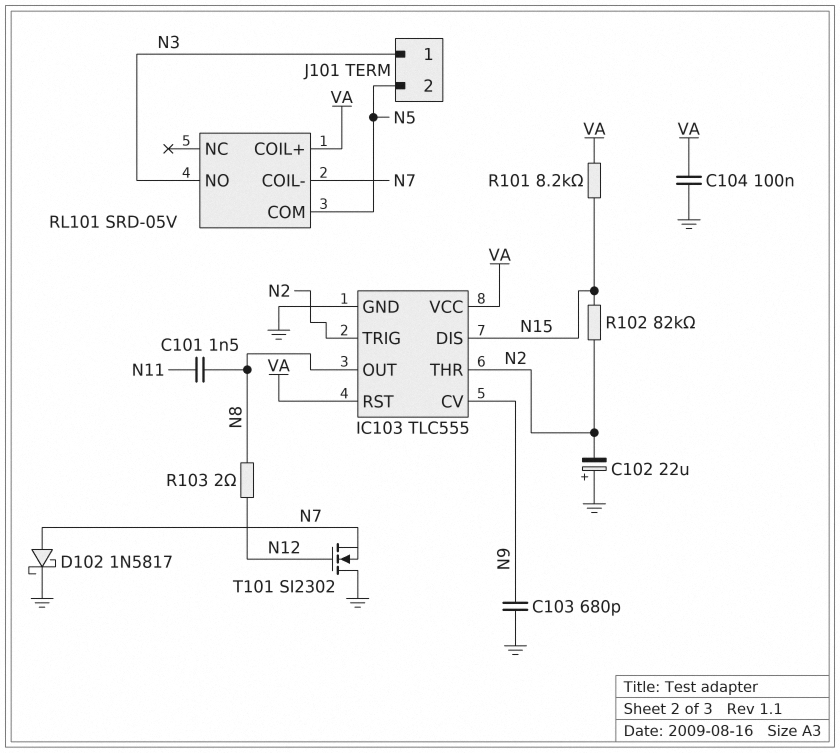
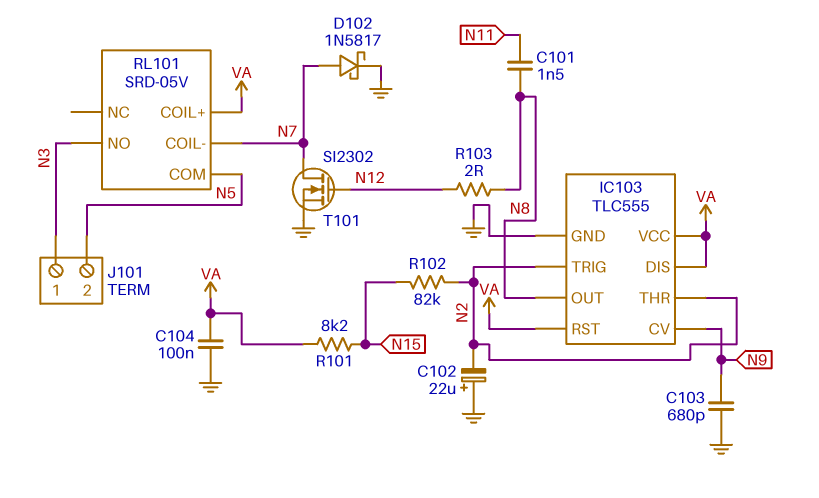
IC103 pin DIS: N15 -> VA
T101: NMOS SI2302 (G N12, D GND, S N7) -> NMOS SI2302 (G N12, D N7, S GND)

